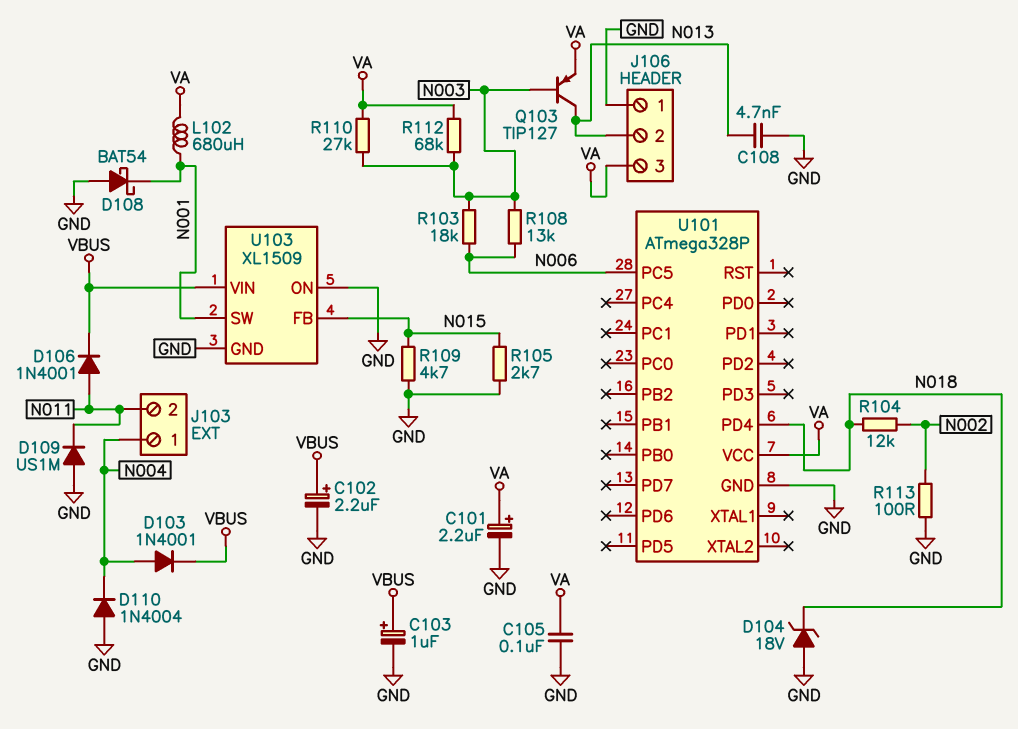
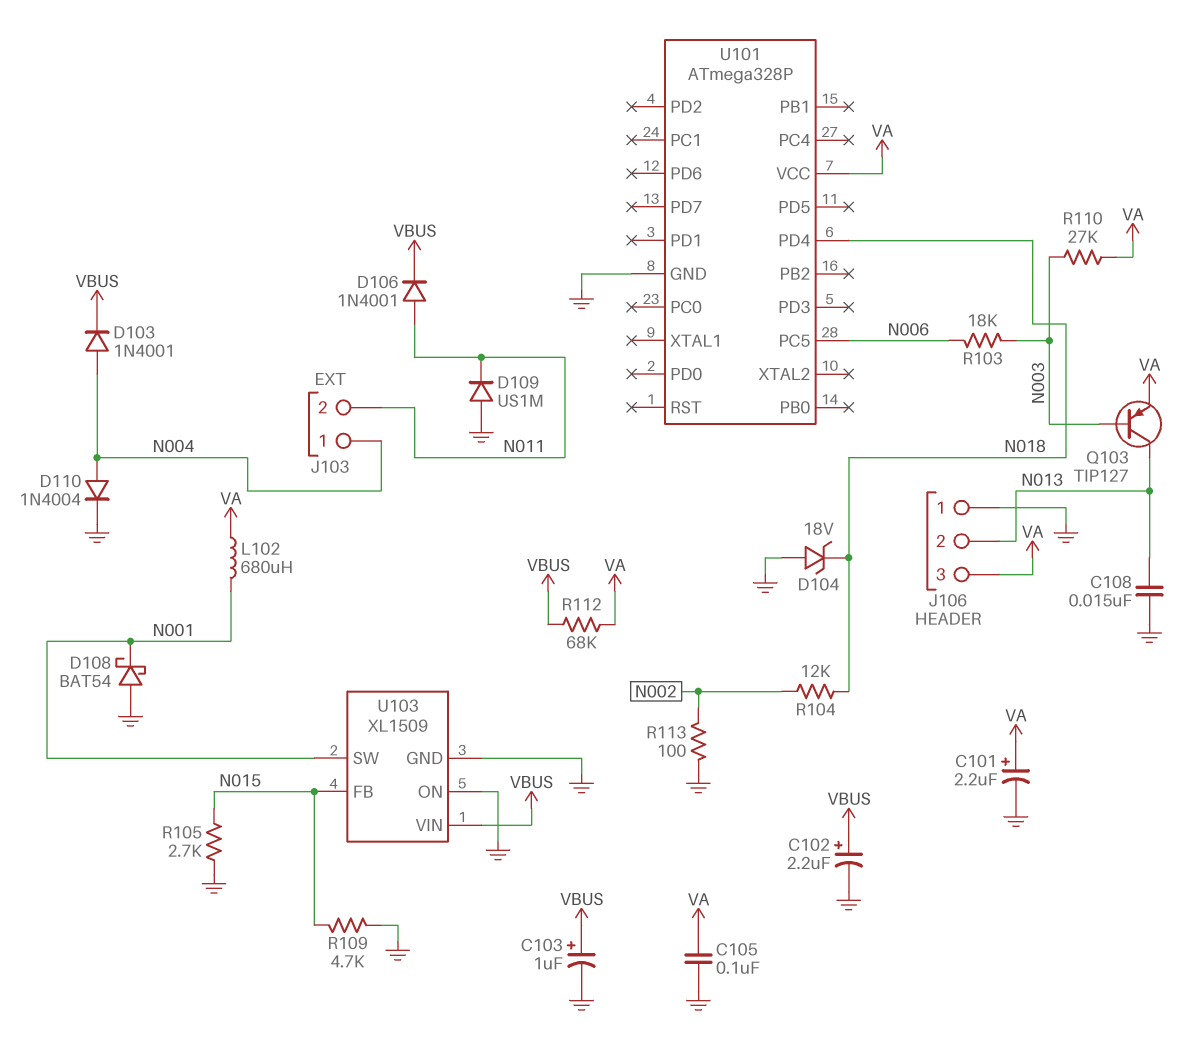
C108: 4.7nF (GND, N013) -> 15nF (GND, N013)
D110: diode 1N4004 (A GND, K N004) -> diode 1N4004 (A N004, K GND)
R108: 13k (N003, N006) -> none
R112: 68k (N003, VA) -> 68k (VA, VBUS)

